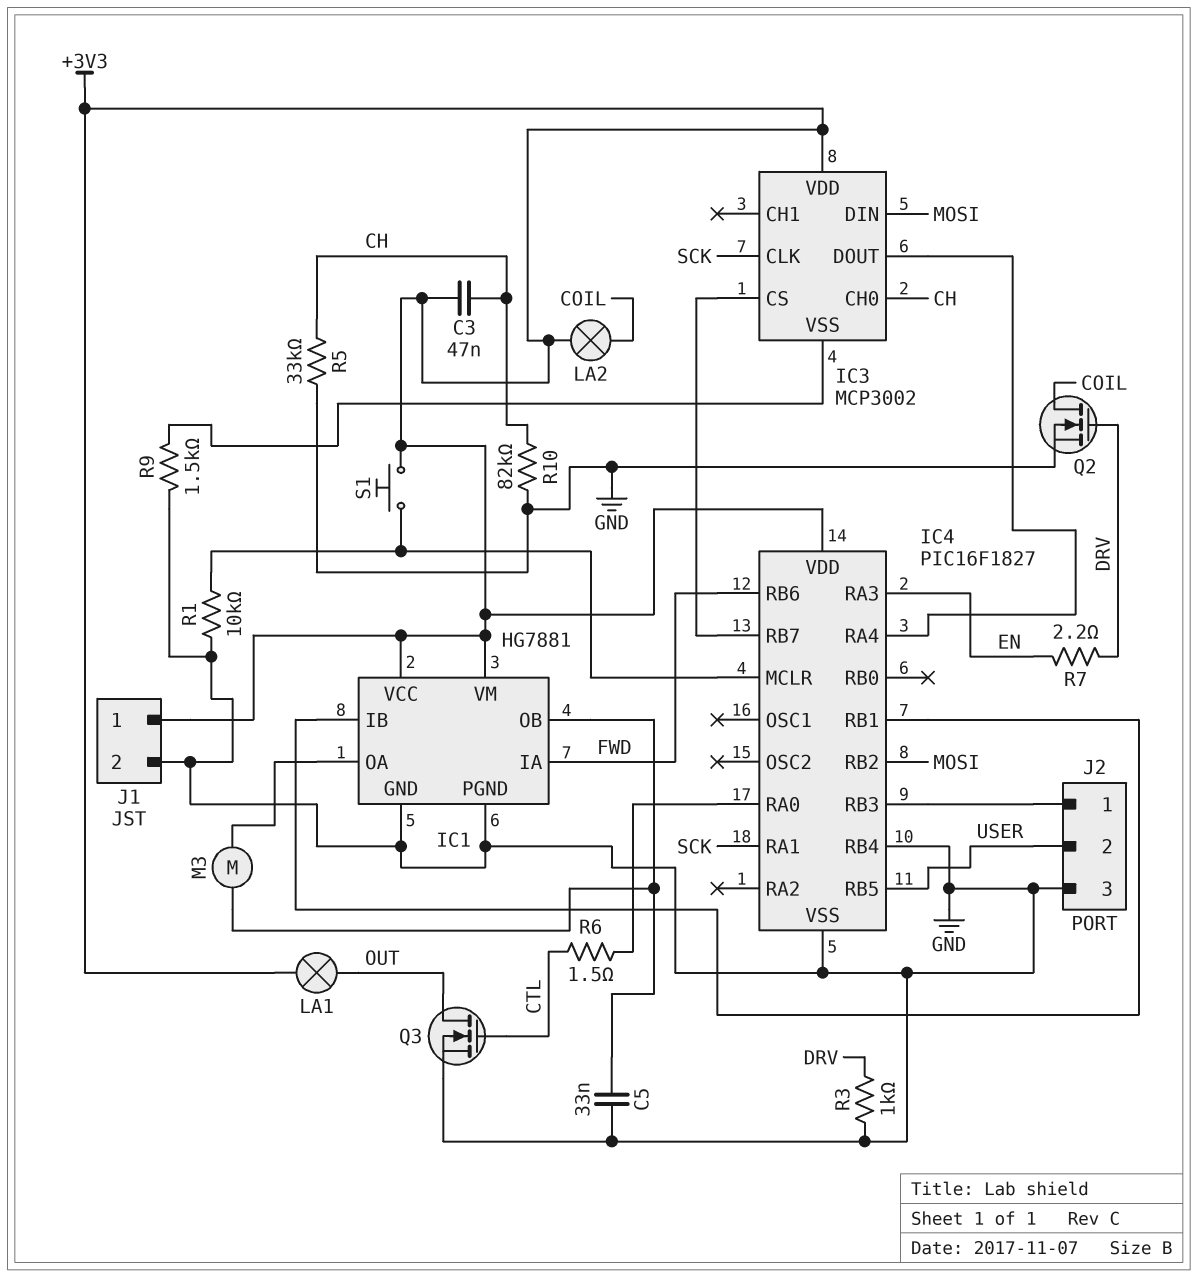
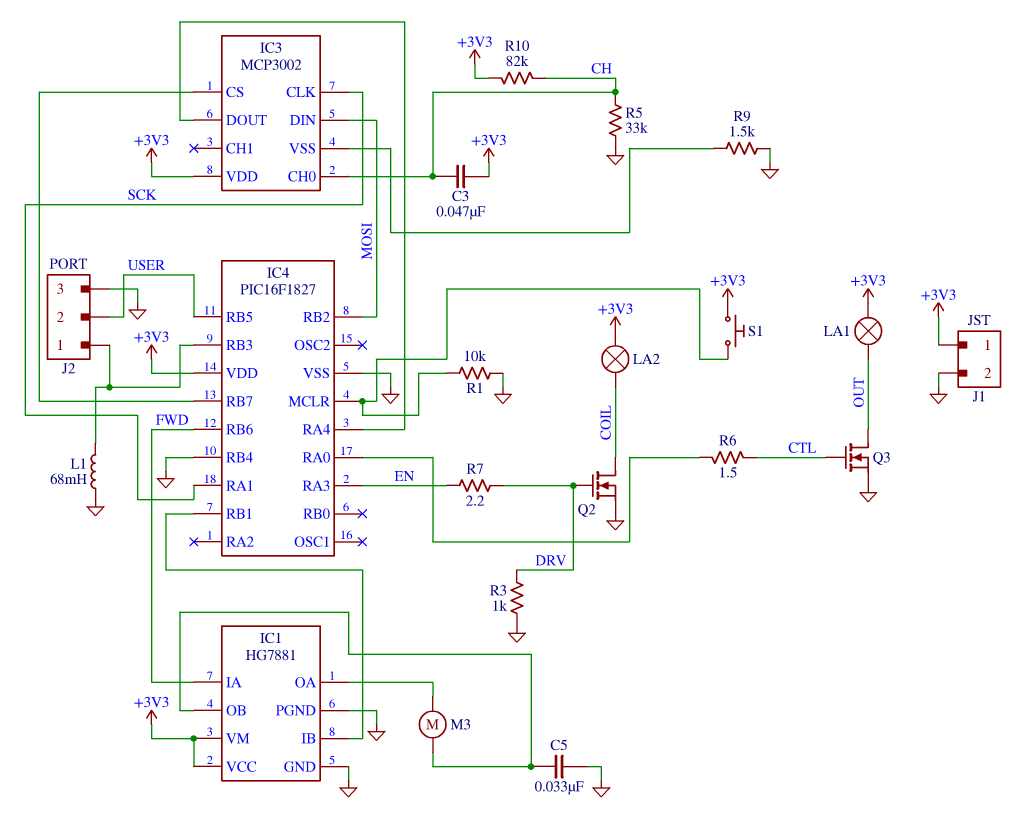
L1: none -> 68mH (GND, IC4/RB3)
R10: 82k (CH, GND) -> 82k (+3V3, CH)

